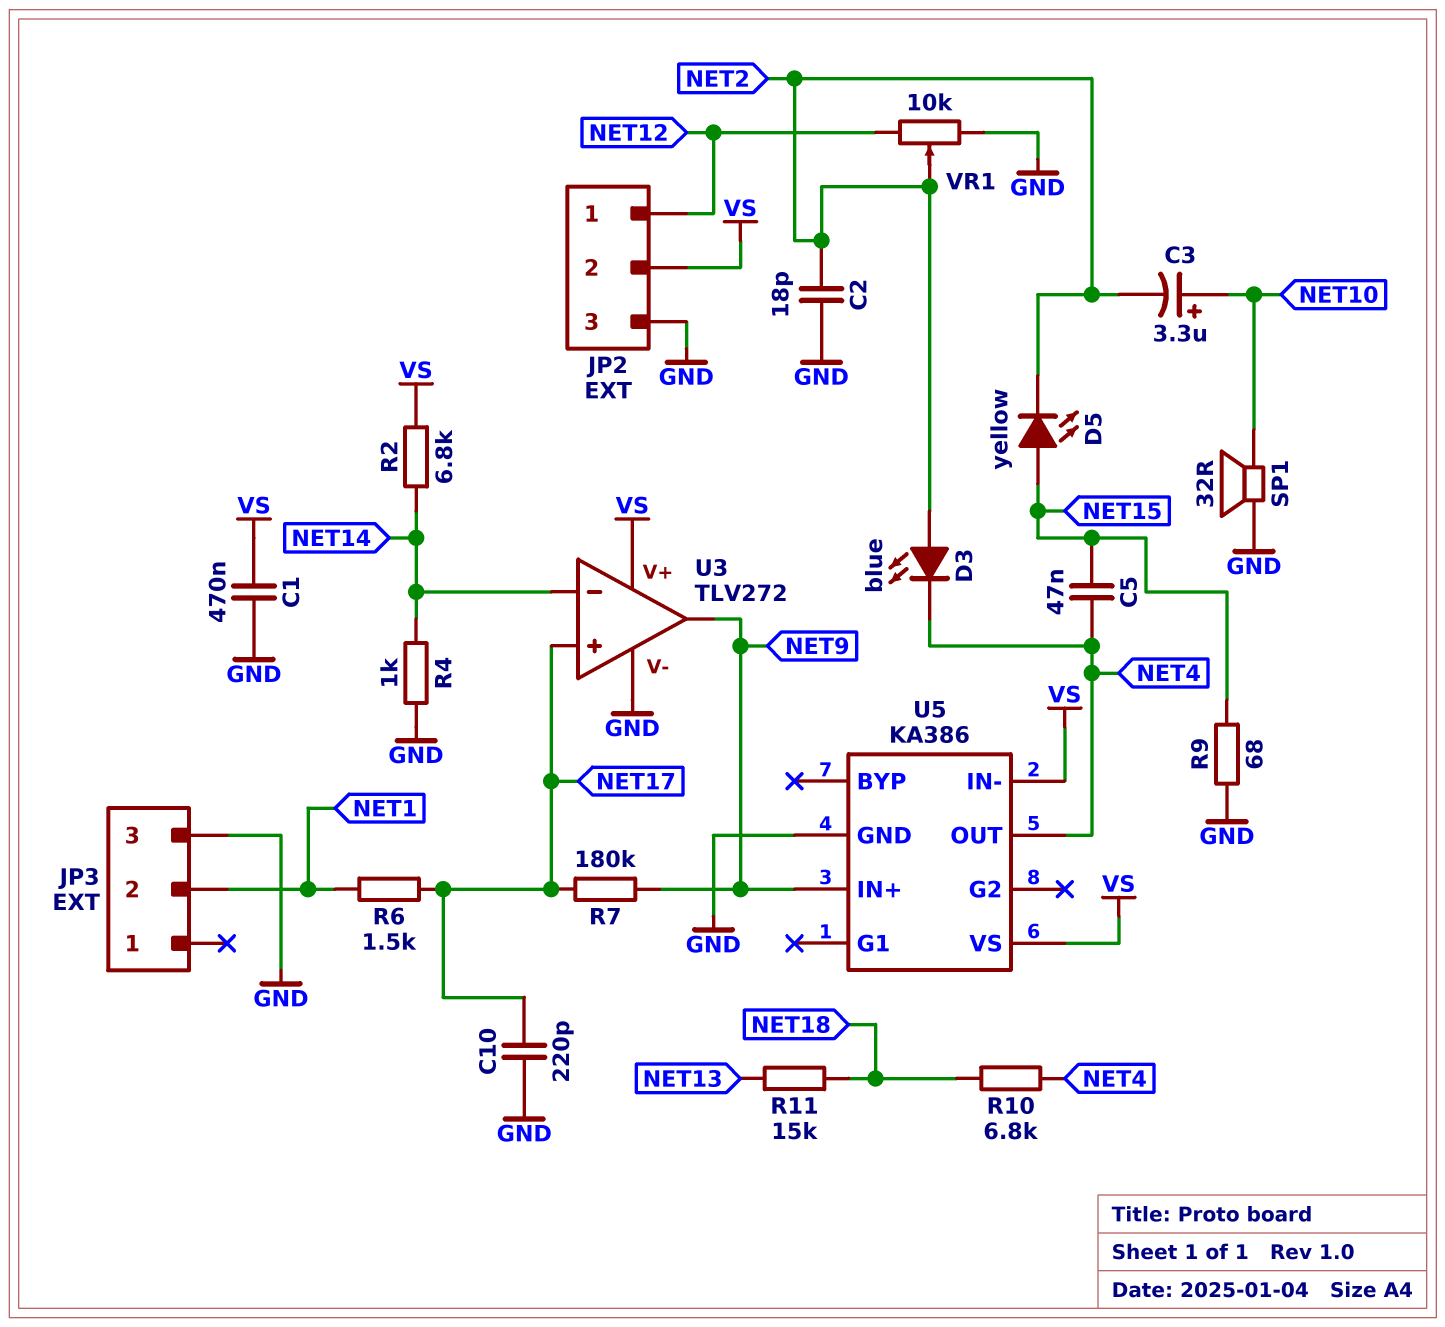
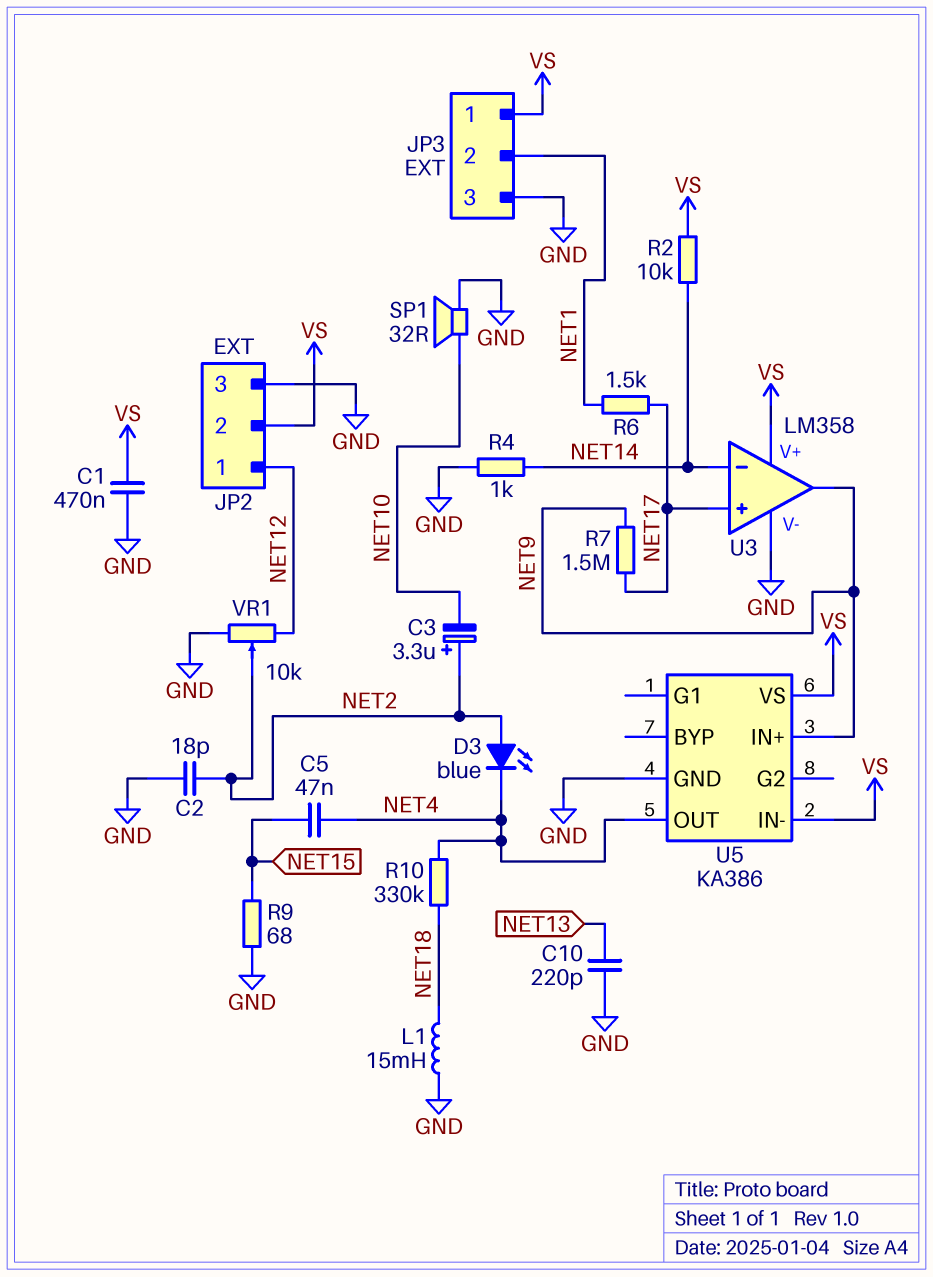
C3: 3.3uF (plus NET10, minus NET2) -> 3.3uF (plus NET2, minus NET10)
C10: 220pF (GND, NET17) -> 220pF (GND, NET13)
D5: LED yellow (A NET15, K NET2) -> none
JP3 pin 1: none -> VS
L1: none -> 15mH (GND, NET18)
R2: 6.8k (NET14, VS) -> 10k (NET14, VS)
R7: 180k (NET9, NET17) -> 1.5M (NET9, NET17)
R10: 6.8k (NET4, NET18) -> 330k (NET4, NET18)
R11: 15k (NET13, NET18) -> none
U3: TLV272 -> LM358

